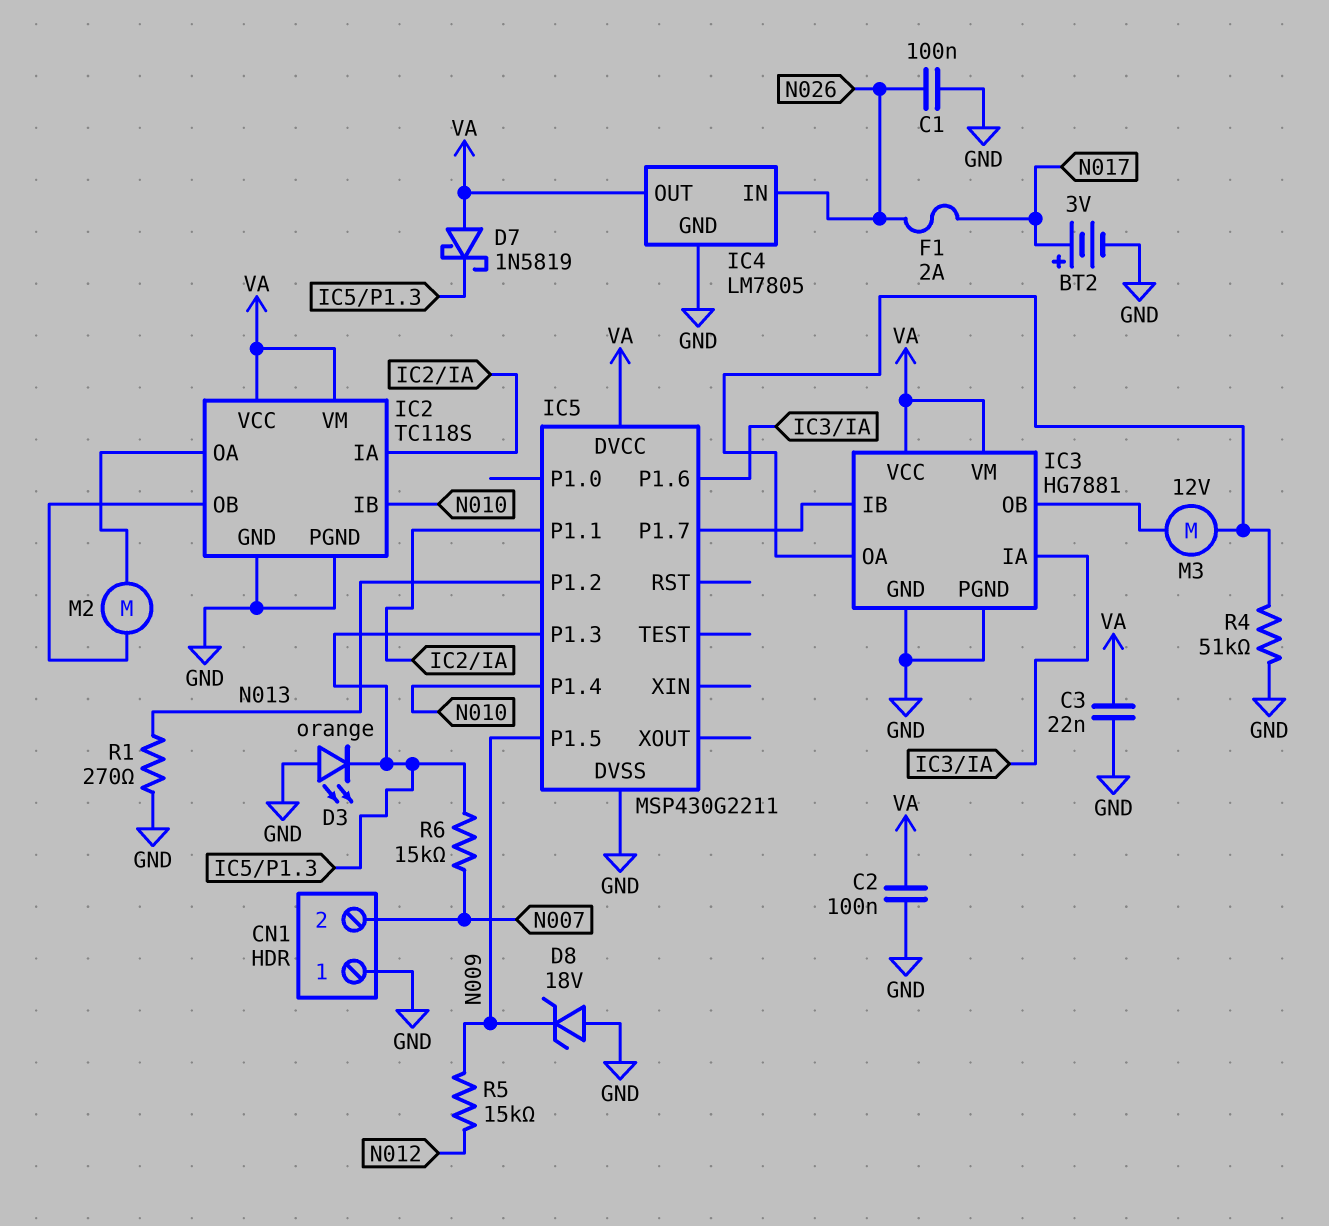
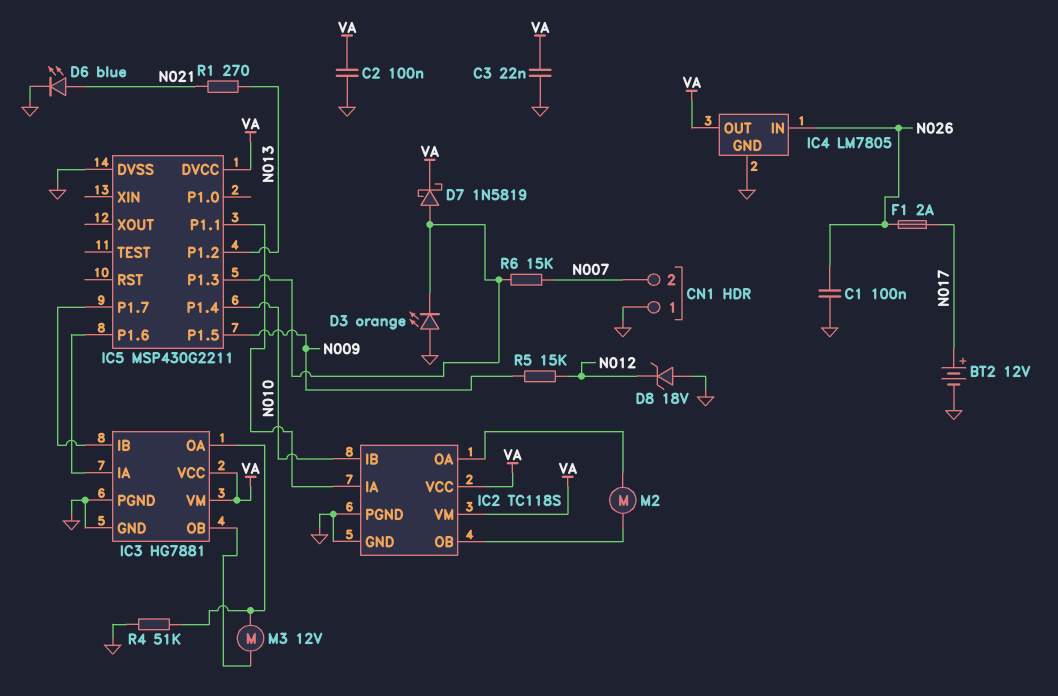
BT2: 3V (plus N017, minus GND) -> 12V (plus N017, minus GND)
D6: none -> LED blue (A N021, K GND)
D7: schottky 1N5819 (A VA, K IC5/P1.3) -> schottky 1N5819 (A IC5/P1.3, K VA)
D8: zener 18V (A GND, K N009) -> zener 18V (A GND, K N012)
R1: 270 (GND, N013) -> 270 (N013, N021)

